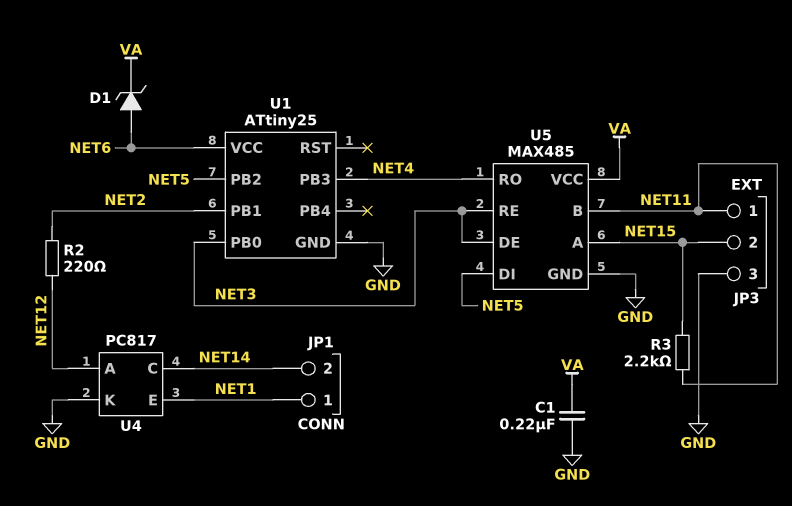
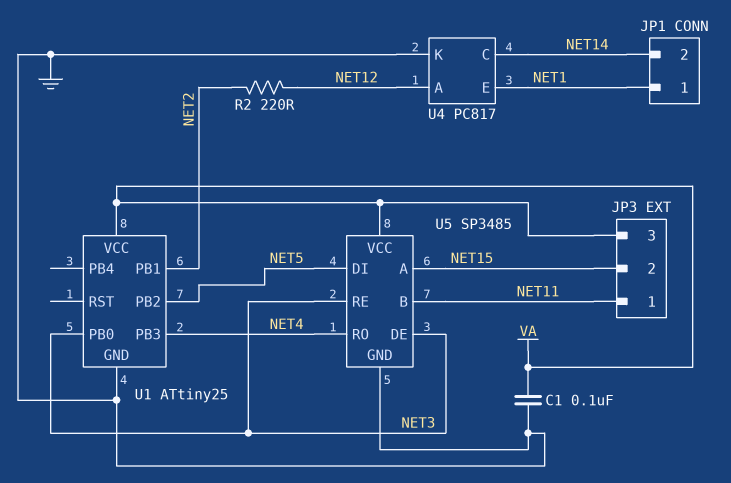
C1: 220nF (GND, VA) -> 100nF (GND, VA)
D1: zener (A NET6, K VA) -> none
JP3 pin 3: GND -> VA
R3: 2.2k (NET11, NET15) -> none
U1 pin VCC: NET6 -> VA
U5: MAX485 -> SP3485

